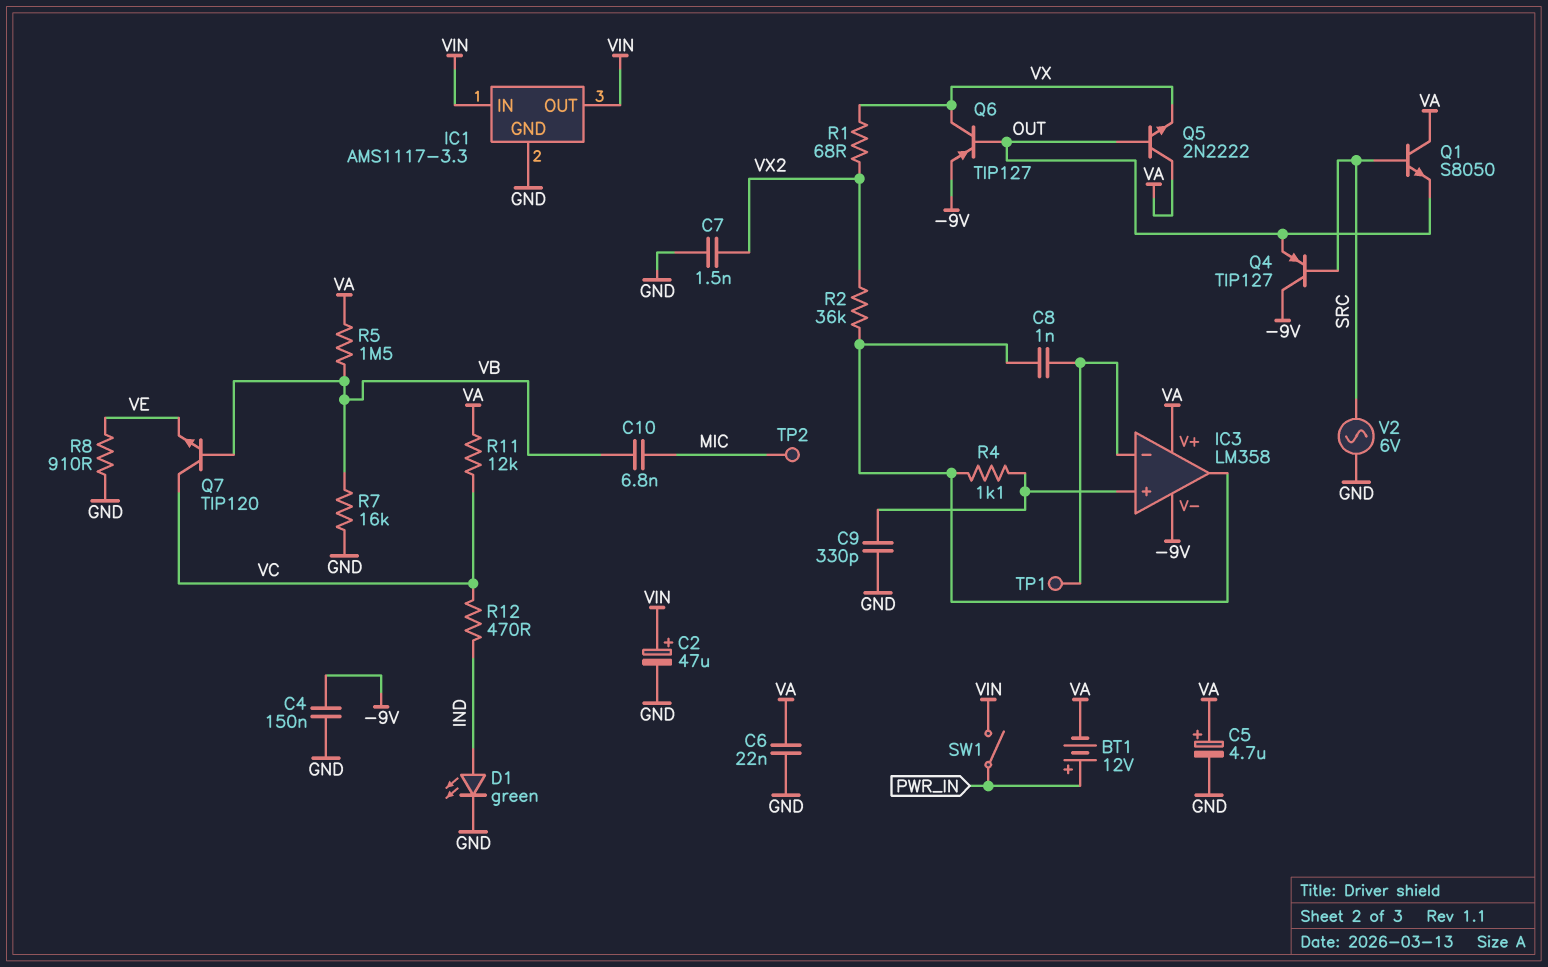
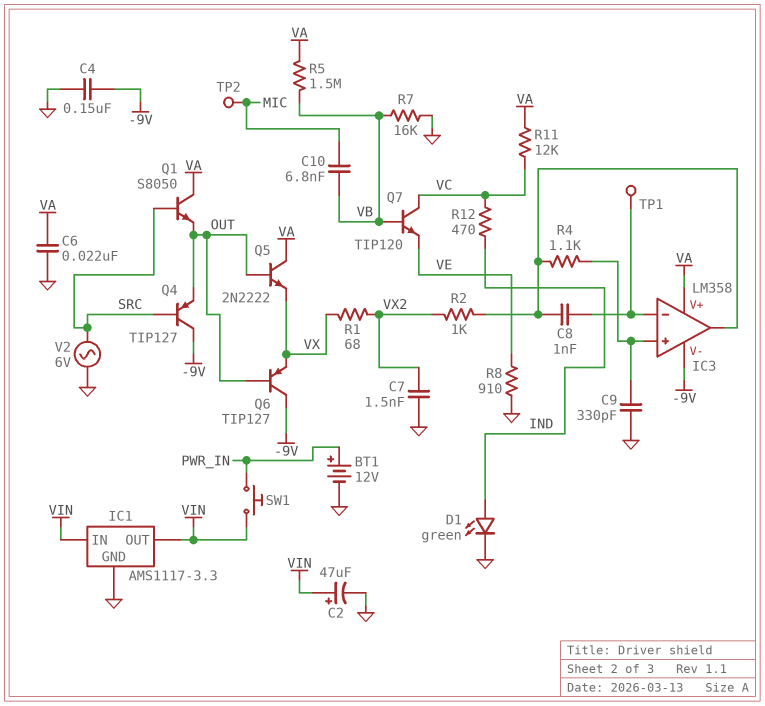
BT1: 12V (plus PWR_IN, minus VA) -> 12V (plus PWR_IN, minus GND)
C5: 4.7uF (plus VA, minus GND) -> none
Q6: PNP TIP127 (B OUT, C VX, E -9V) -> PNP TIP127 (B OUT, C -9V, E VX)
R2: 36k (IC3/out, VX2) -> 1k (IC3/out, VX2)
SW1: switch (PWR_IN, VIN) -> button (PWR_IN, VIN)

